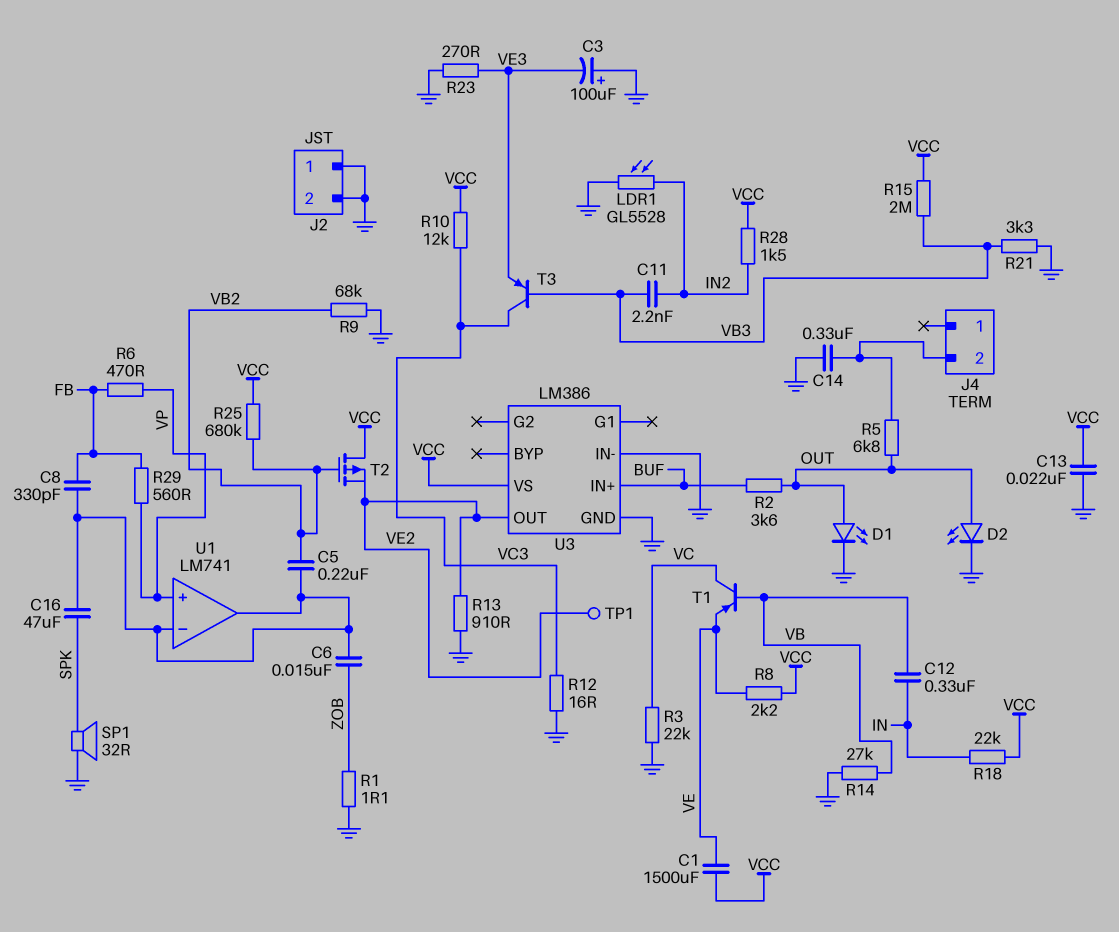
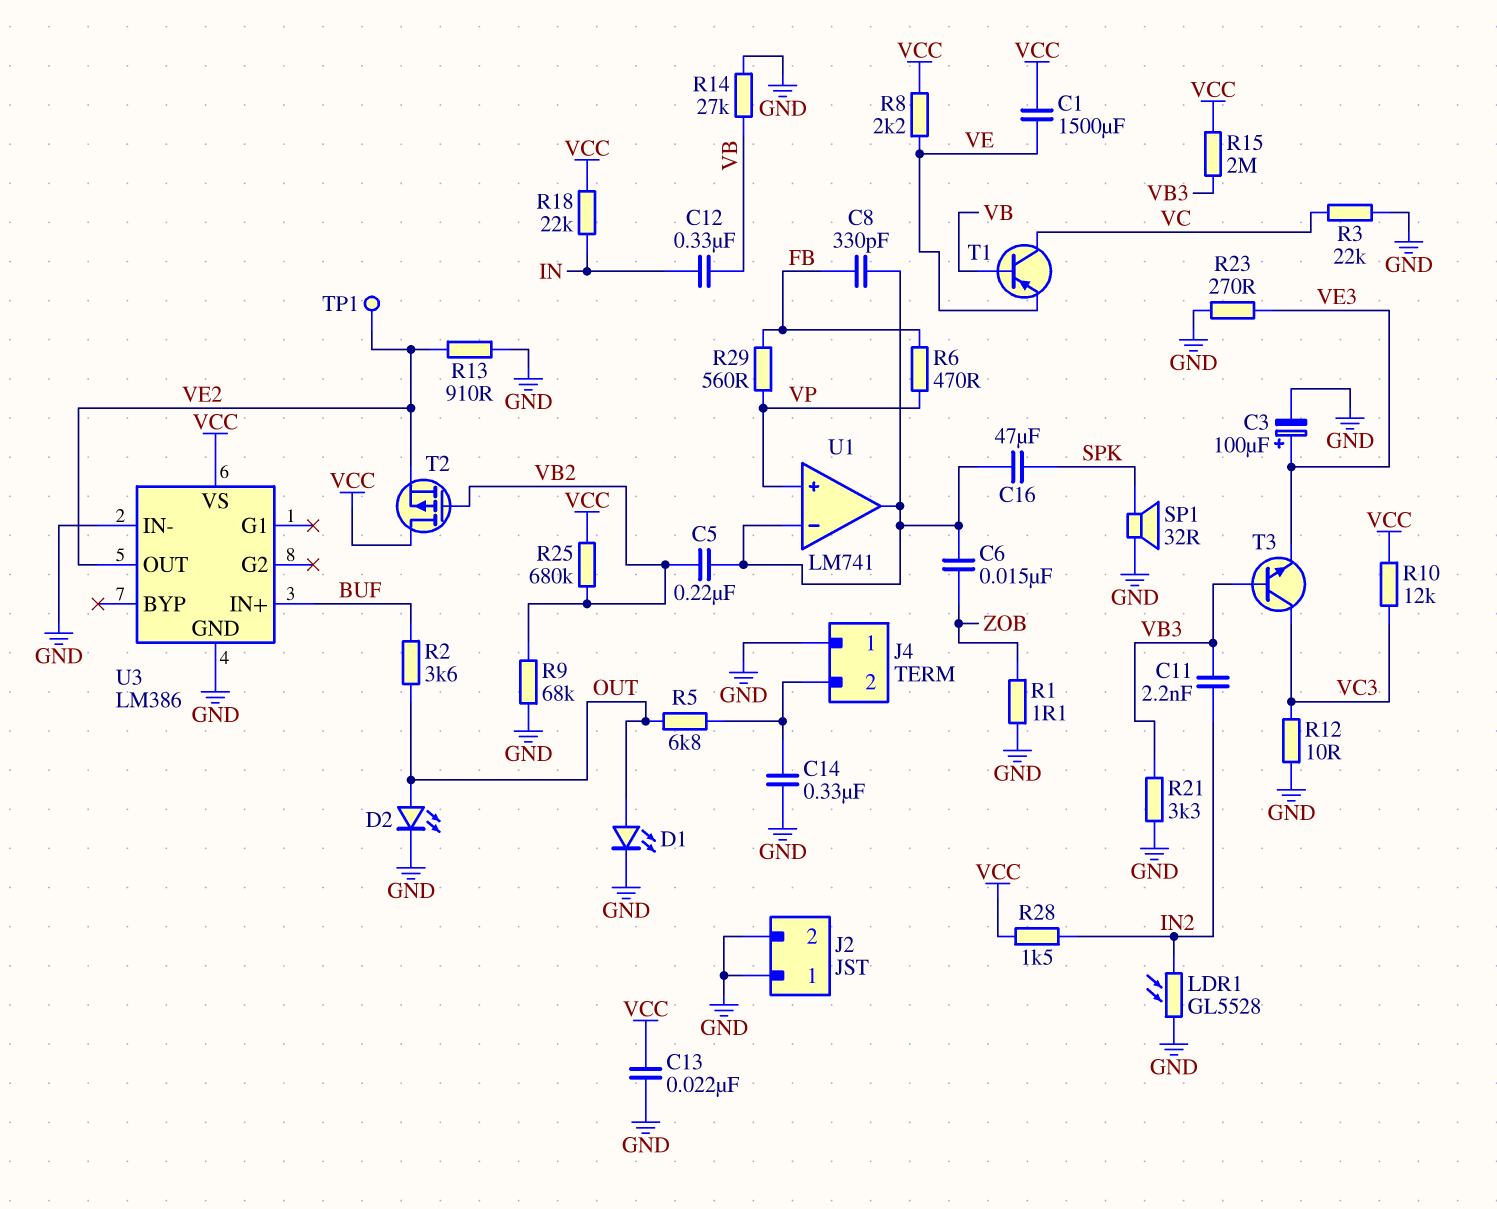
C3: 100uF (plus GND, minus VE3) -> 100uF (plus VE3, minus GND)
J4 pin 1: none -> GND
R12: 16 (GND, VC3) -> 10 (GND, VC3)
T3: PNP (B VB3, C VC3, E VE3) -> NPN (B VB3, C VC3, E VE3)

